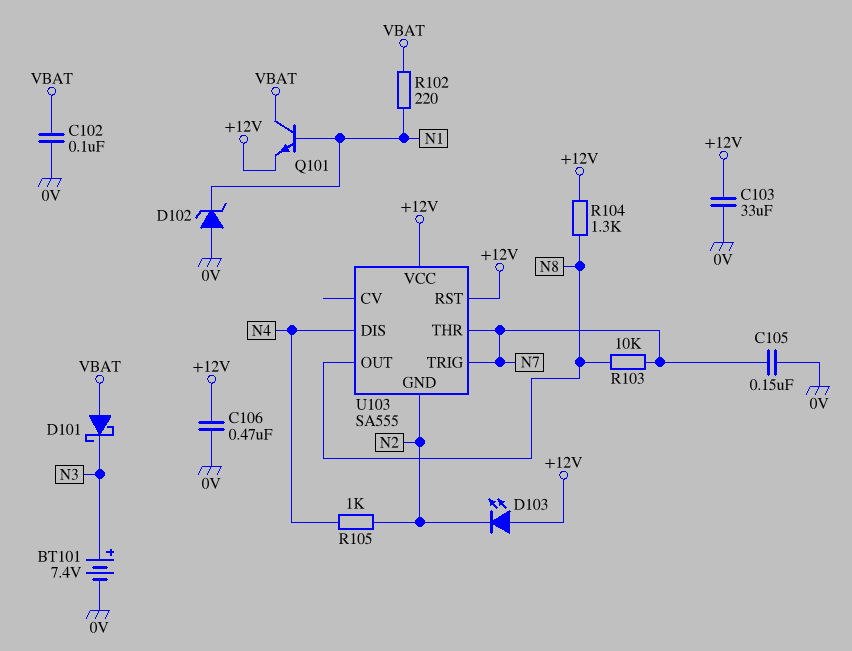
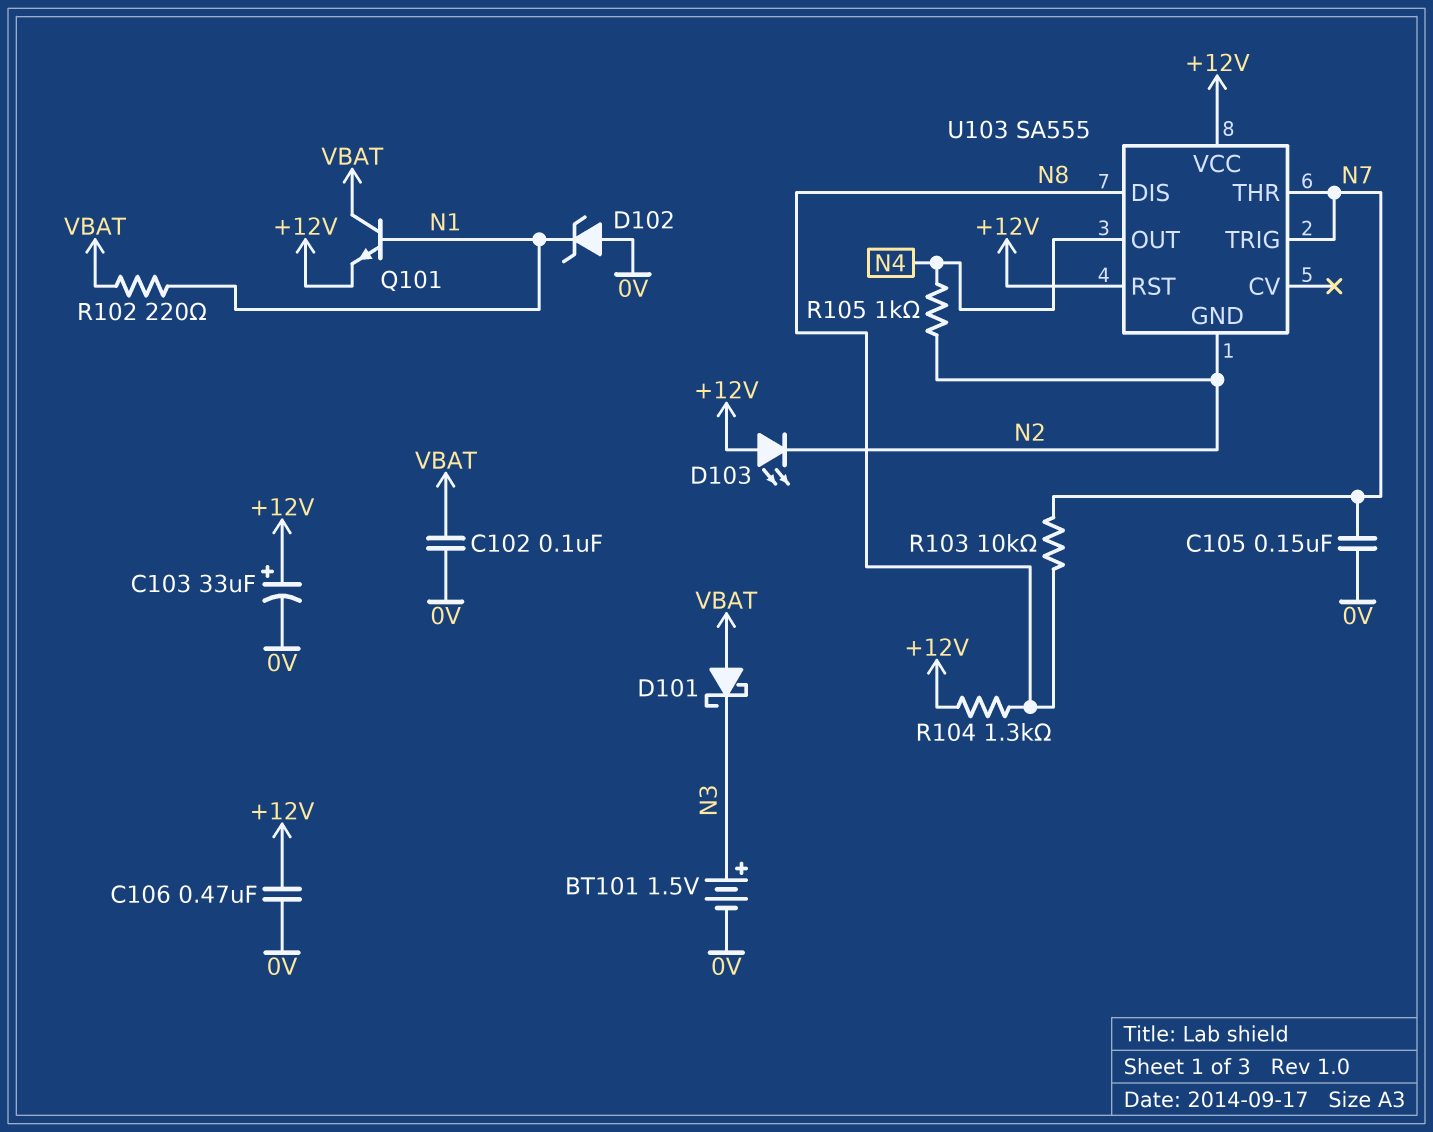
BT101: 7.4V (plus N3, minus 0V) -> 1.5V (plus N3, minus 0V)
C103: 33uF (+12V, 0V) -> 33uF (plus +12V, minus 0V)
U103 pin DIS: N4 -> N8
U103 pin OUT: N8 -> N4

